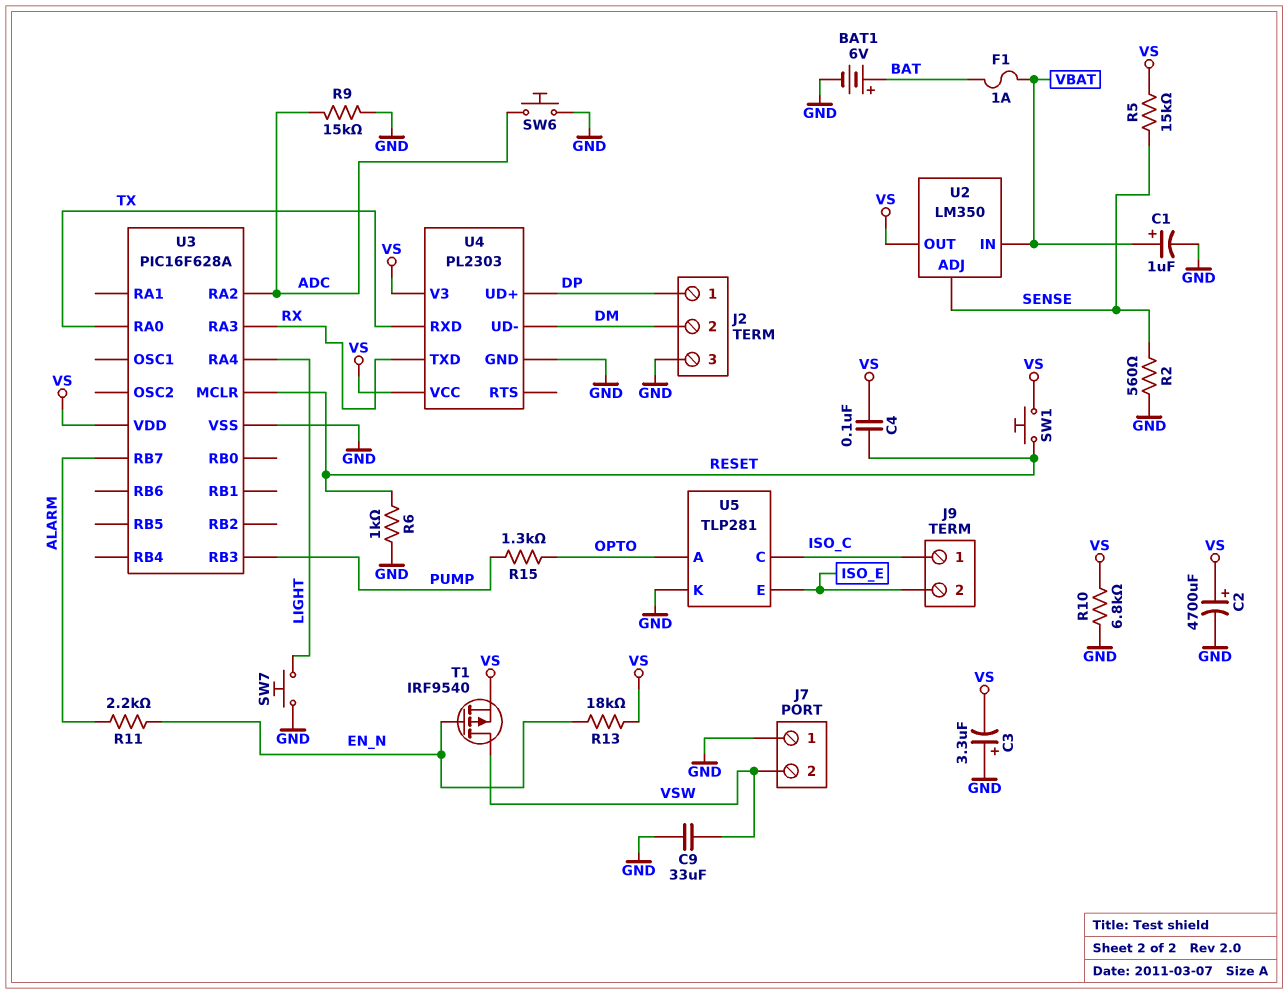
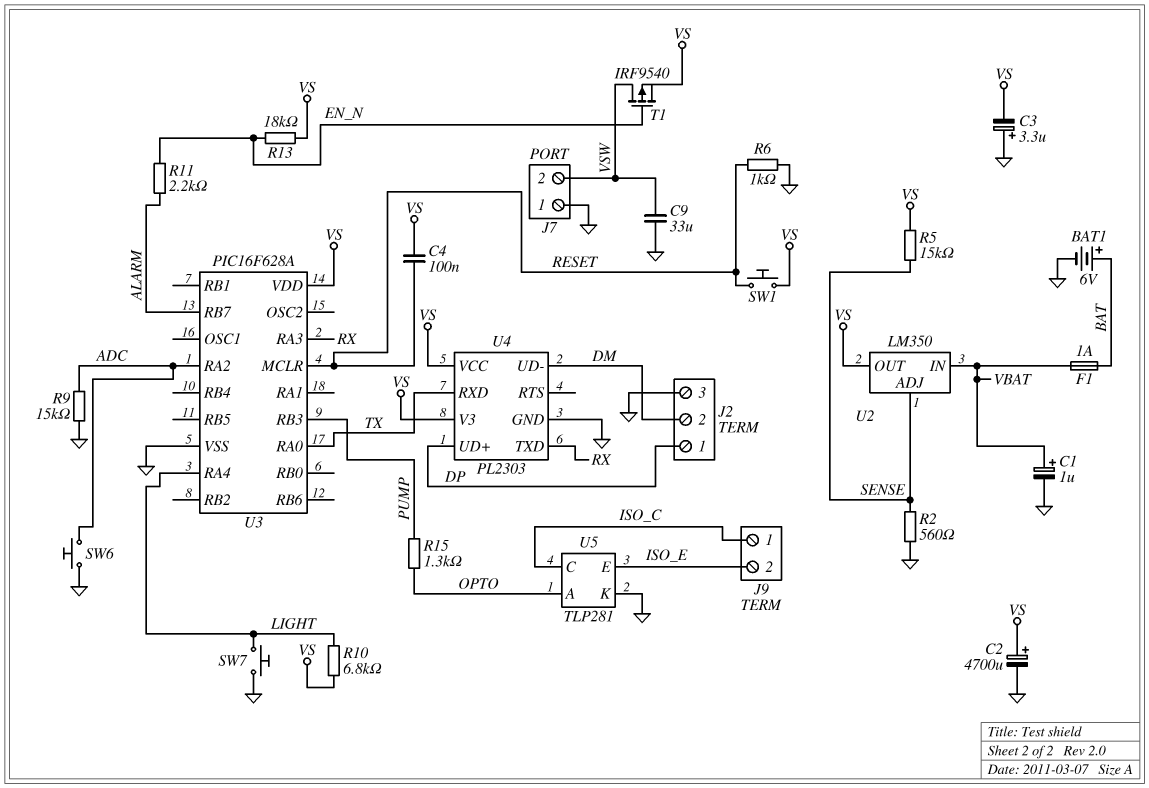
R10: 6.8k (GND, VS) -> 6.8k (LIGHT, VS)

